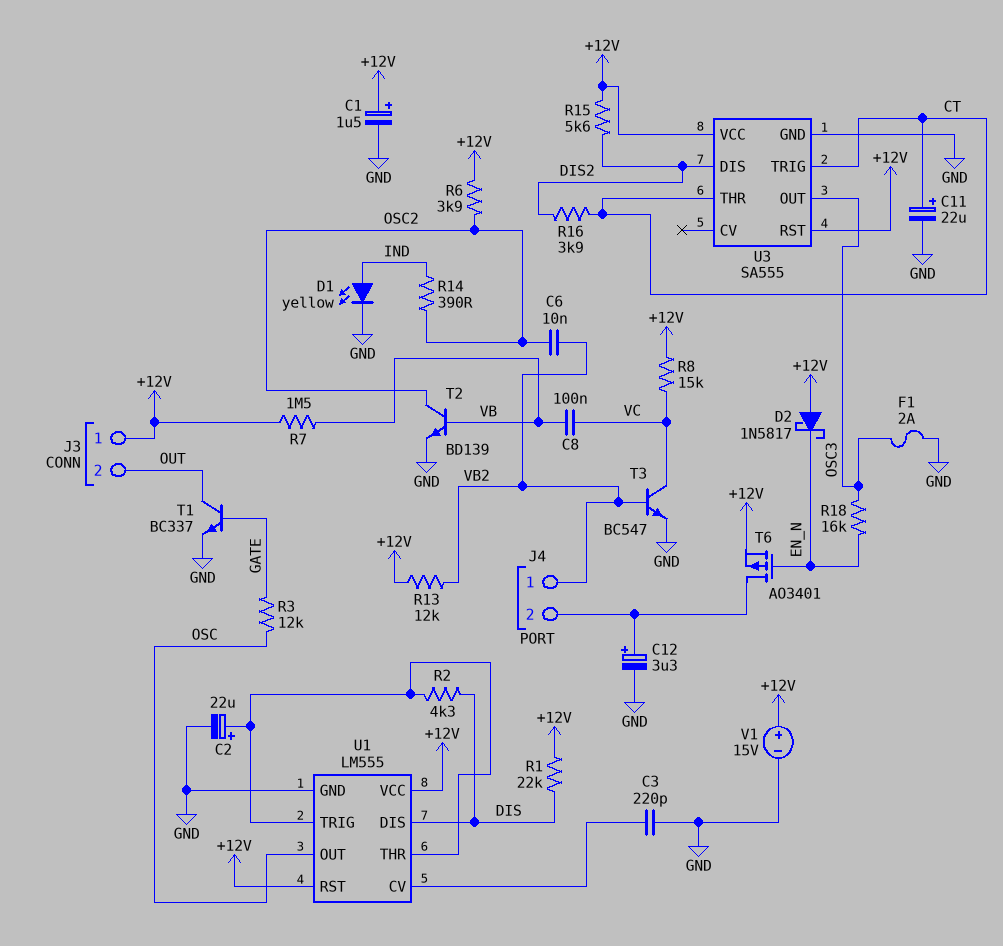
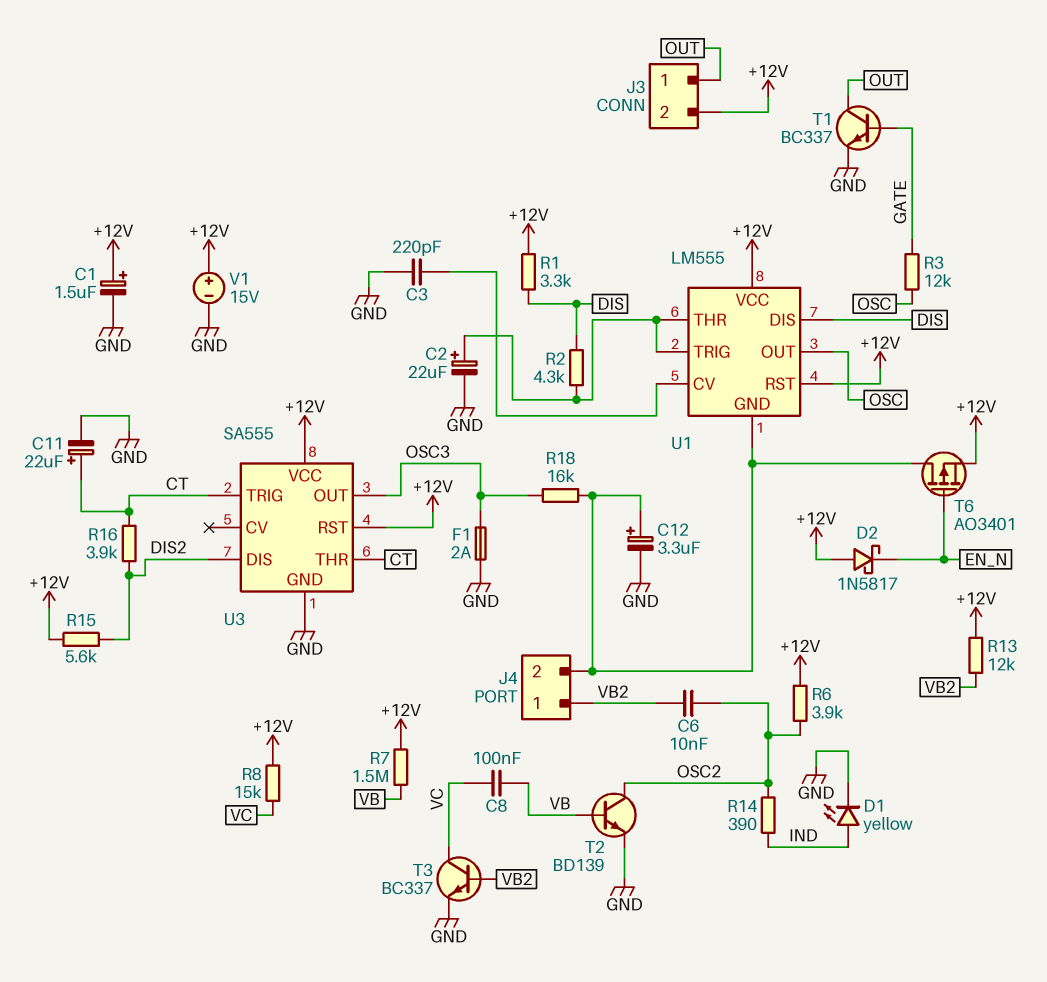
J3 pin 1: +12V -> OUT
J3 pin 2: OUT -> +12V
R1: 22k (+12V, DIS) -> 3.3k (+12V, DIS)
R18: 16k (EN_N, OSC3) -> 16k (J4/2, OSC3)
T3: NPN BC547 (B VB2, C VC, E GND) -> NPN BC337 (B VB2, C VC, E GND)
U1 pin GND: GND -> J4/2

